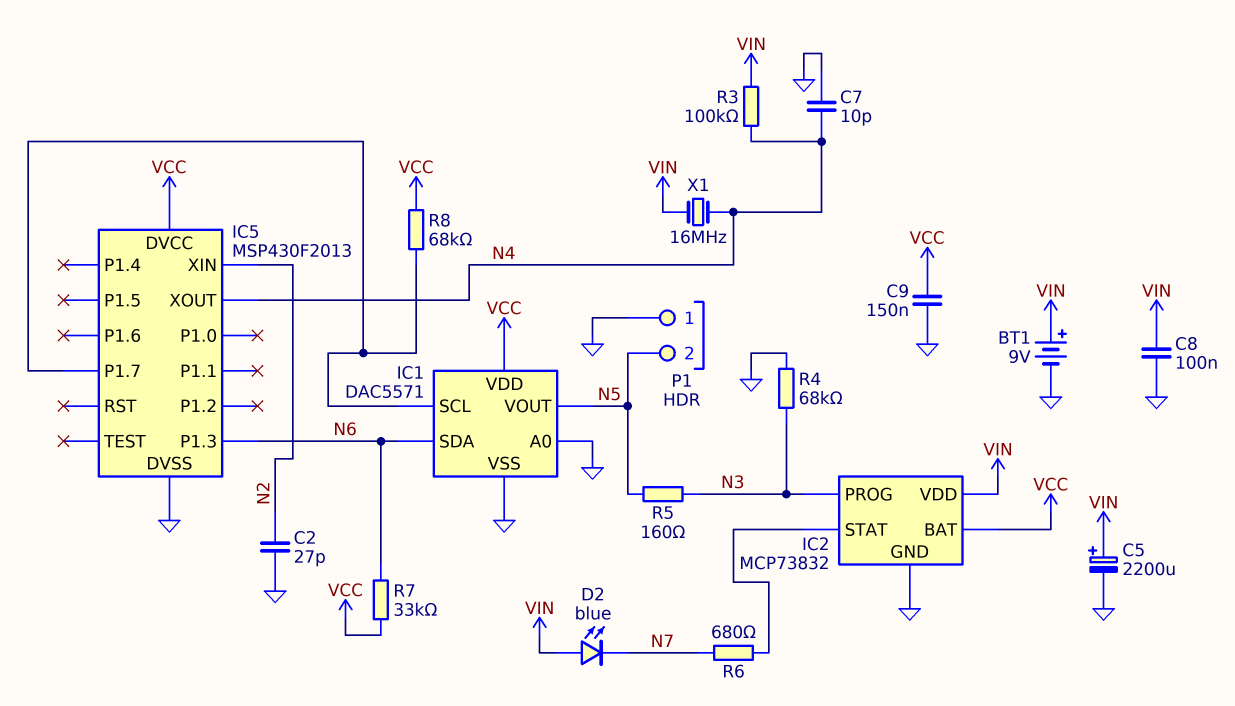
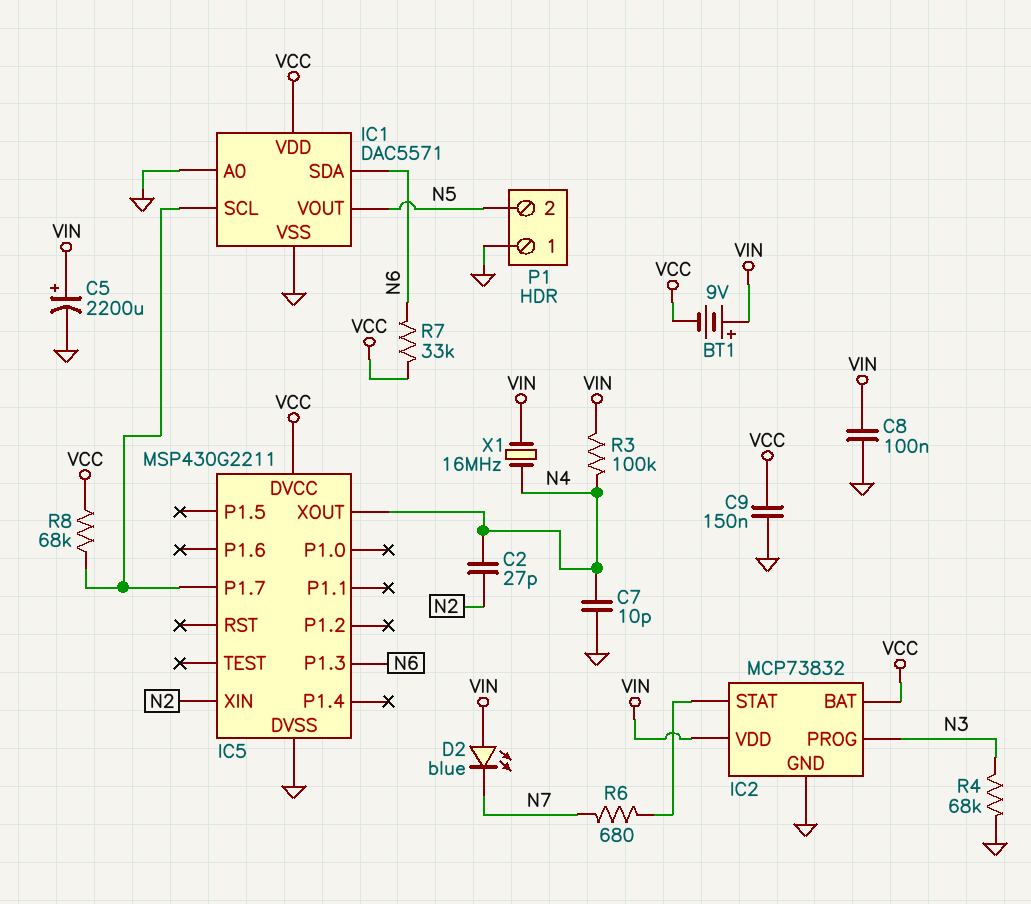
BT1: 9V (plus VIN, minus GND) -> 9V (plus VIN, minus VCC)
C2: 27pF (GND, N2) -> 27pF (N2, N4)
IC5: MSP430F2013 -> MSP430G2211
R5: 160 (N3, N5) -> none

